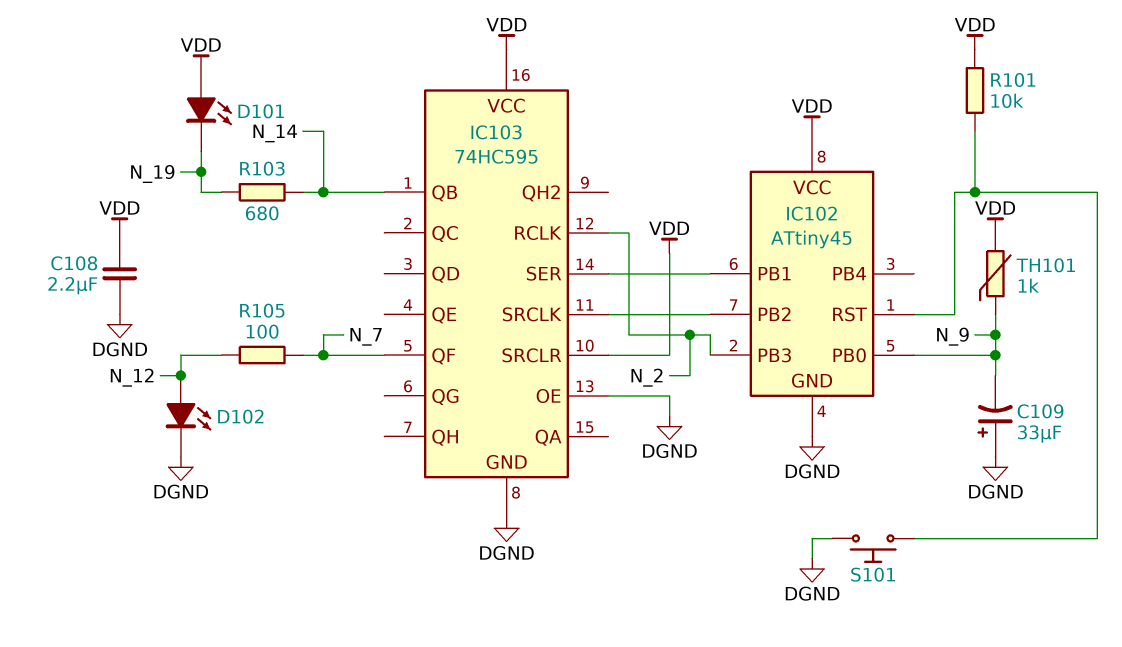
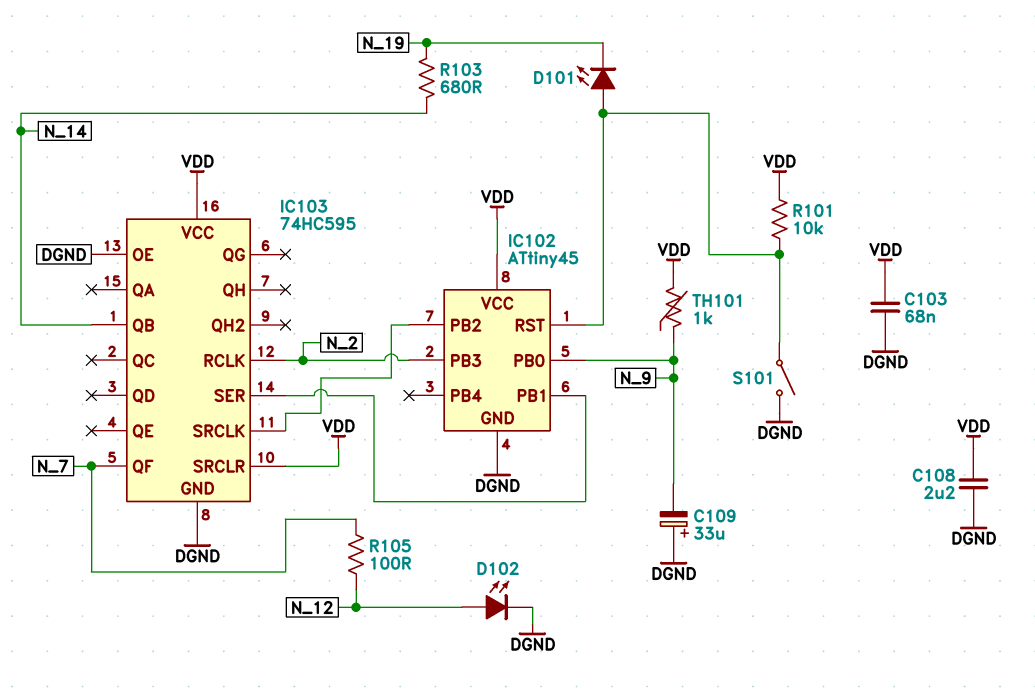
C103: none -> 68nF (DGND, VDD)
D101: LED (A VDD, K N_19) -> LED (A IC102/RST, K N_19)
S101: button (DGND, IC102/RST) -> switch (DGND, IC102/RST)

